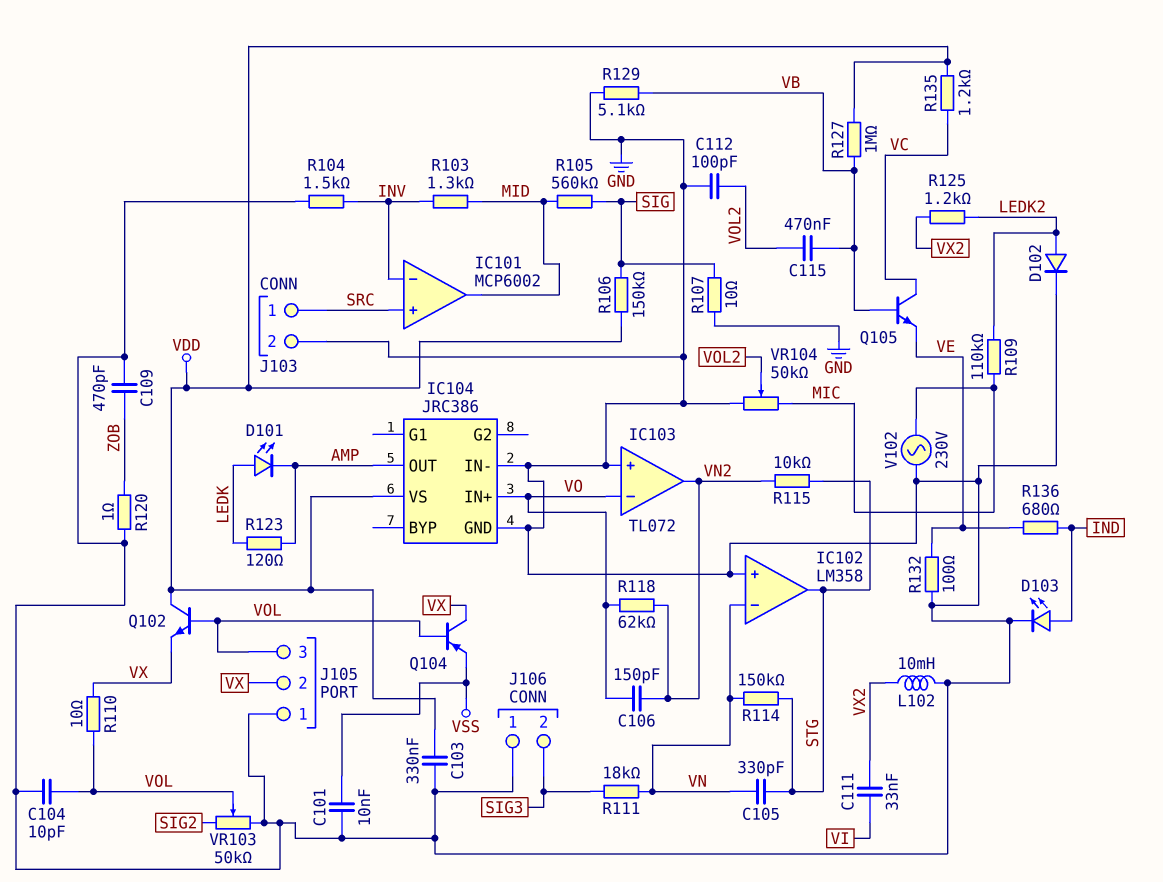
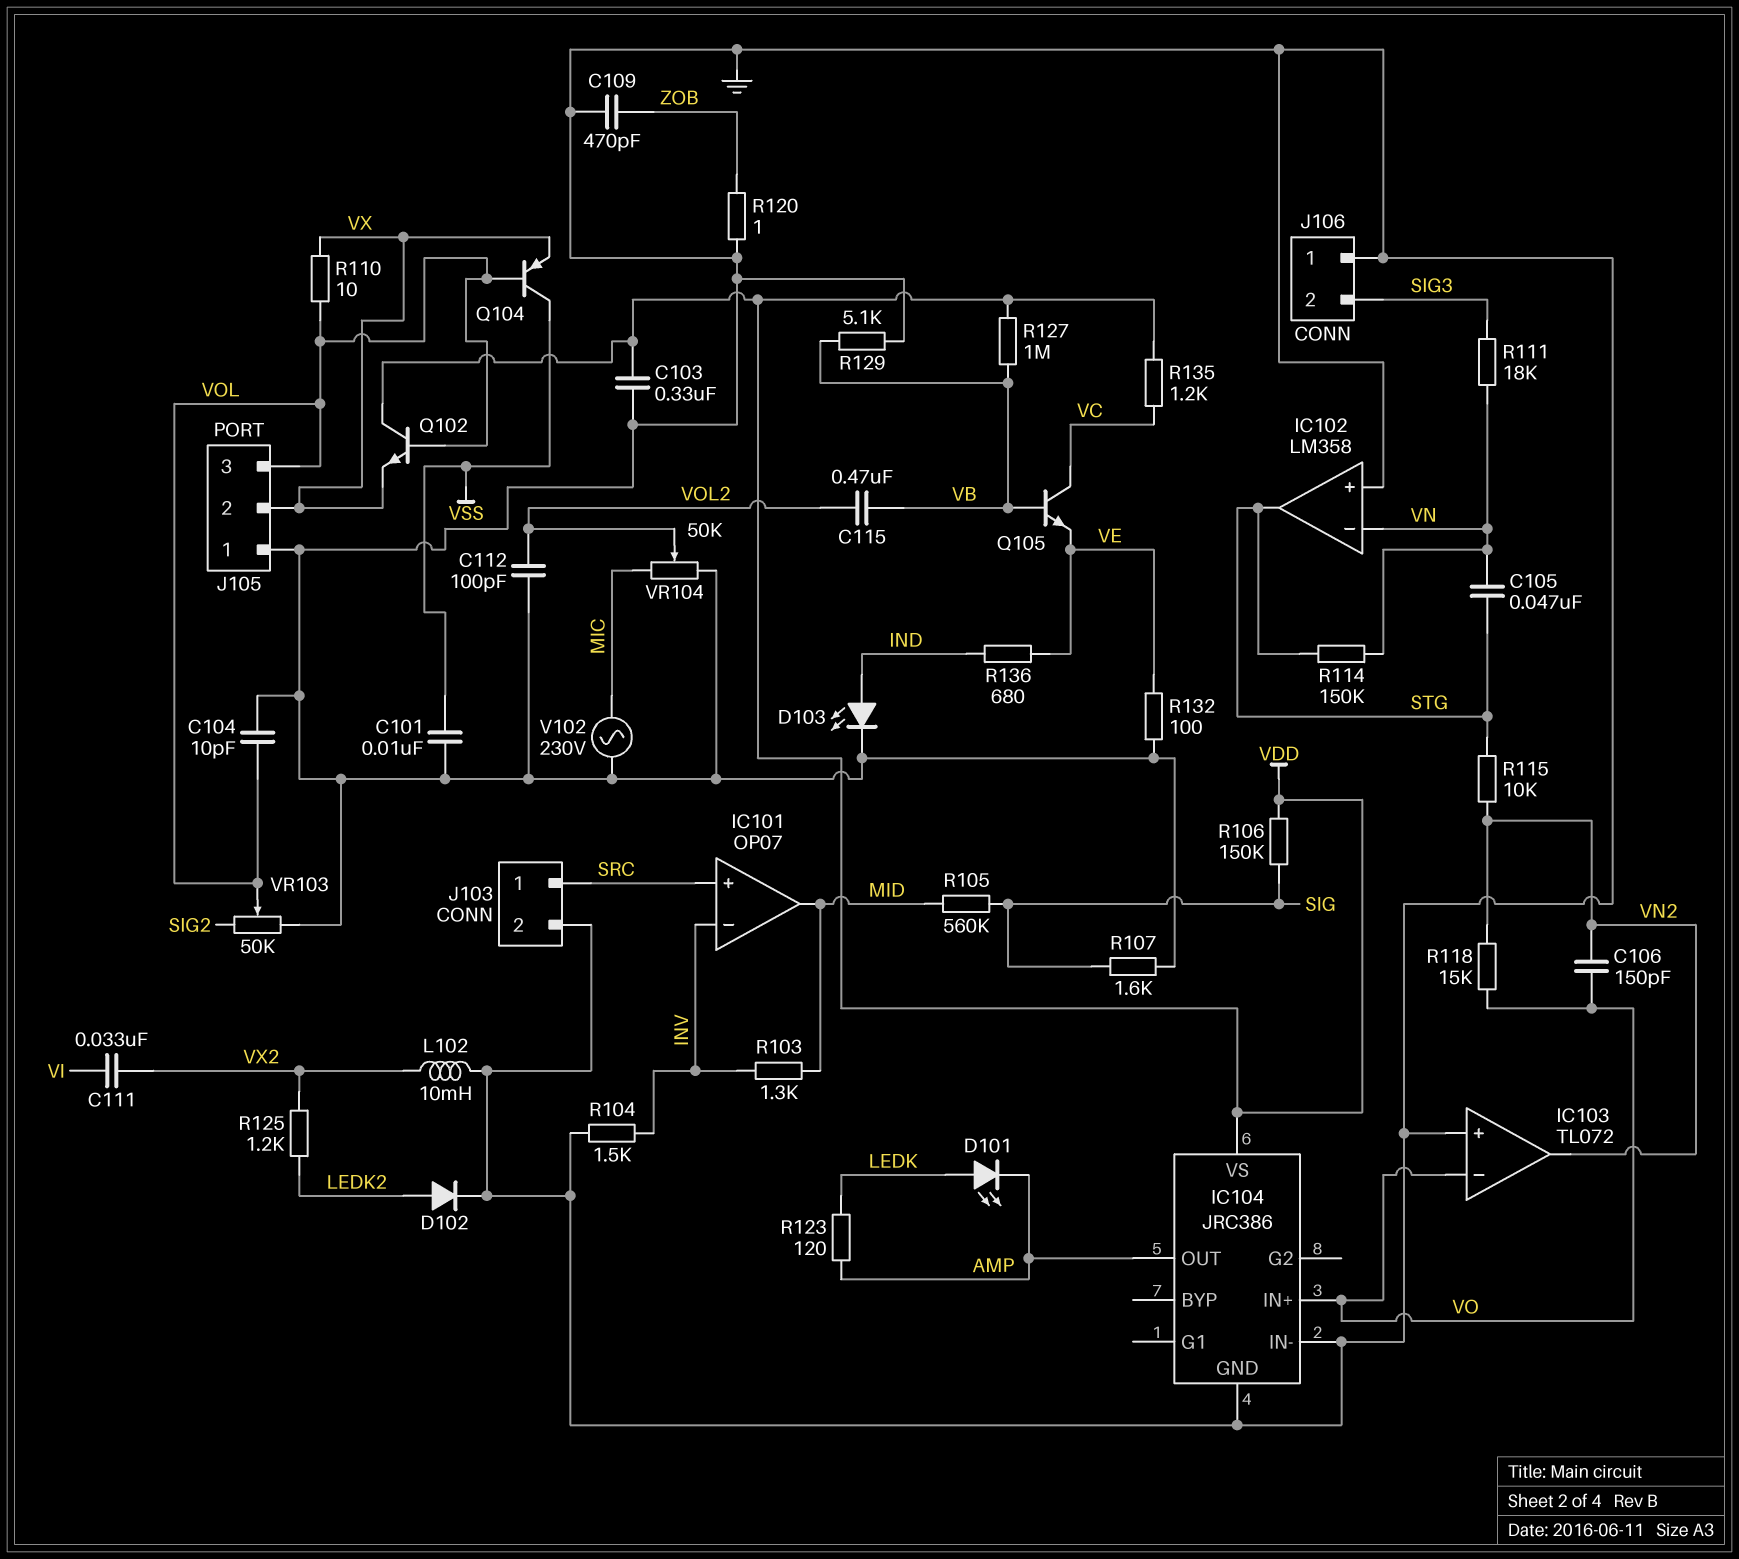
C105: 330pF (STG, VN) -> 47nF (STG, VN)
IC101: MCP6002 -> OP07
Q104: PNP (B VOL, C VX, E VSS) -> PNP (B VOL, C VSS, E VX)
R107: 10 (GND, SIG) -> 1.6k (GND, SIG)
R109: 110k (LEDK2, MIC) -> none
R118: 62k (VN2, VO) -> 15k (VN2, VO)

